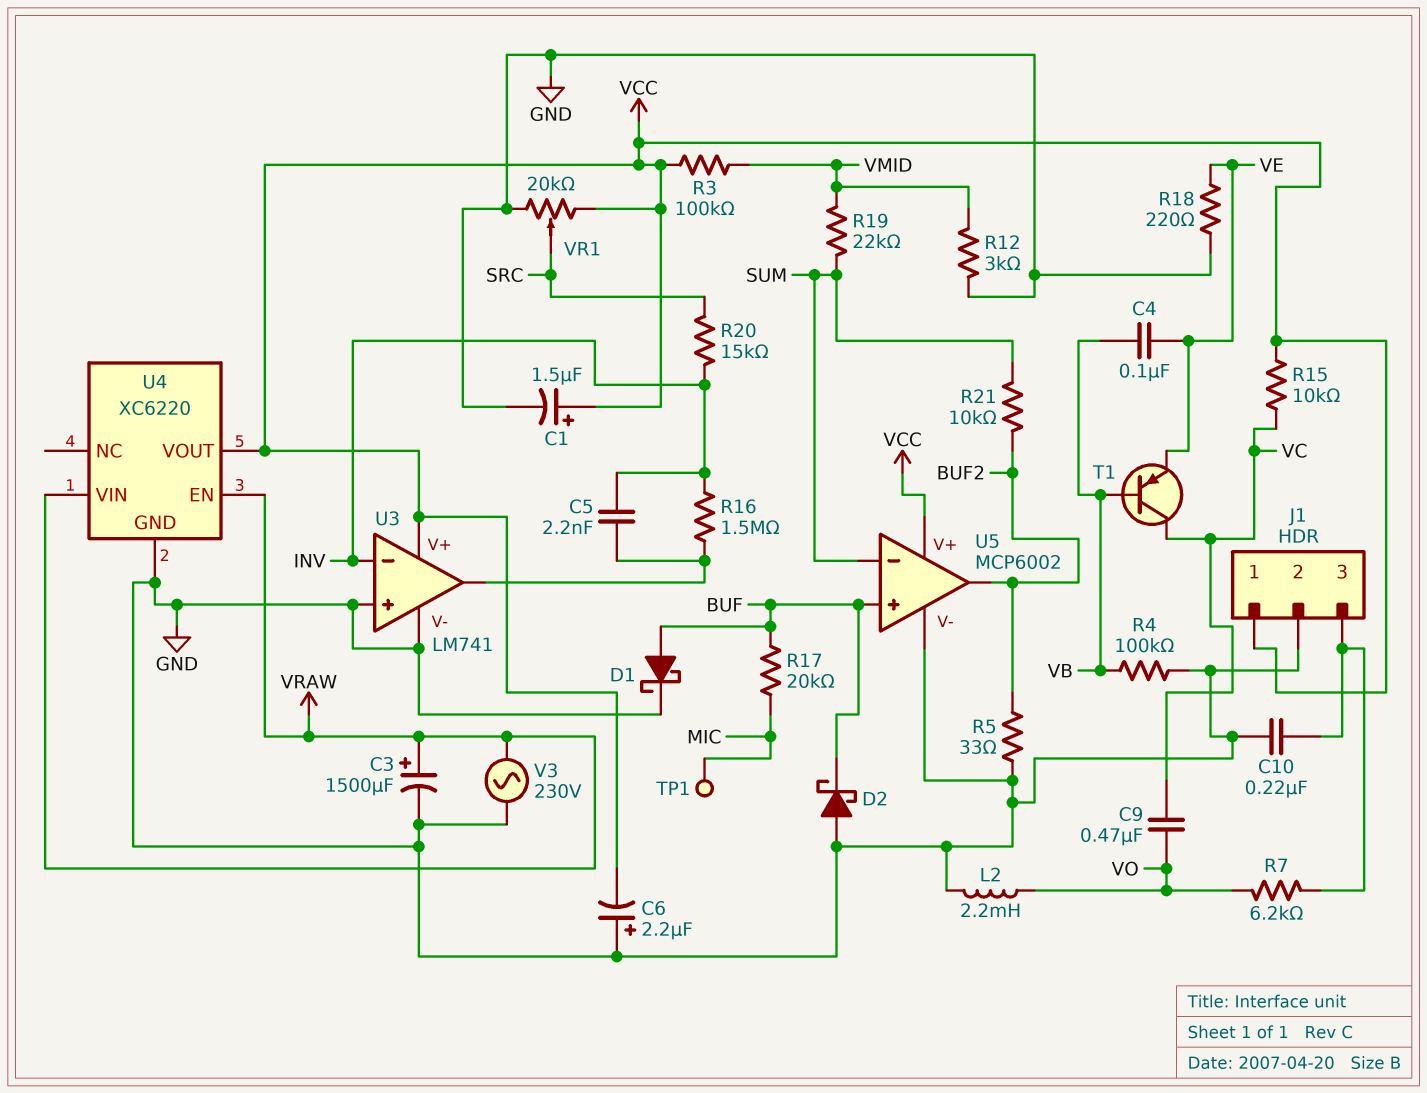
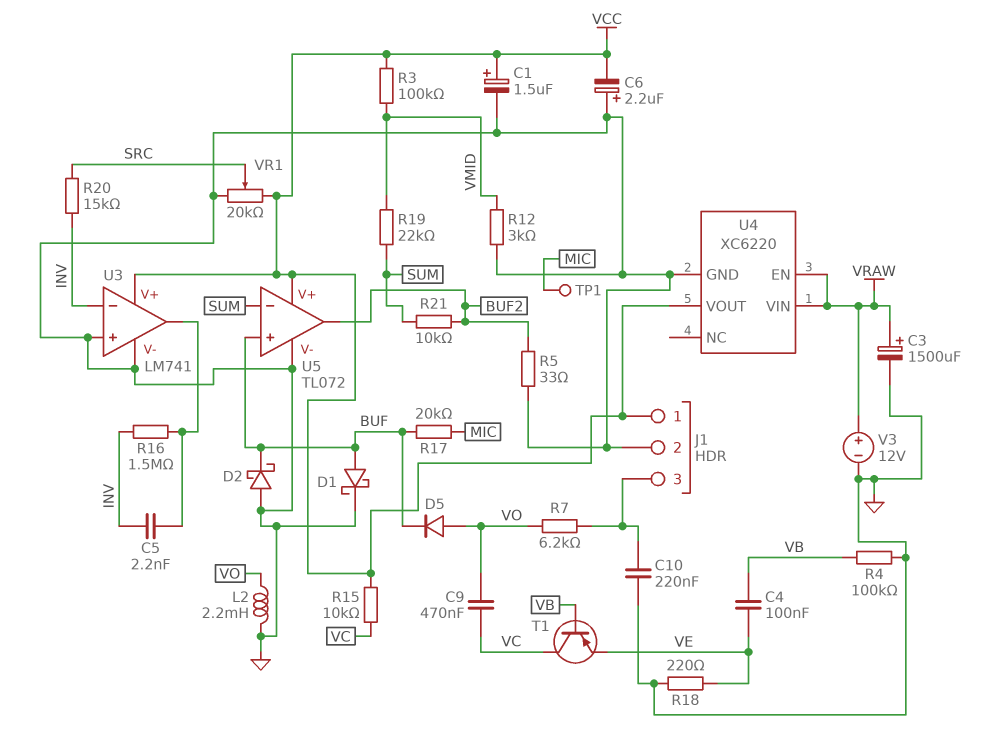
D5: none -> diode (A VO, K BUF)
U5: MCP6002 -> TL072
V3: AC 230V (GND, VRAW) -> 12V (plus VRAW, minus GND)

